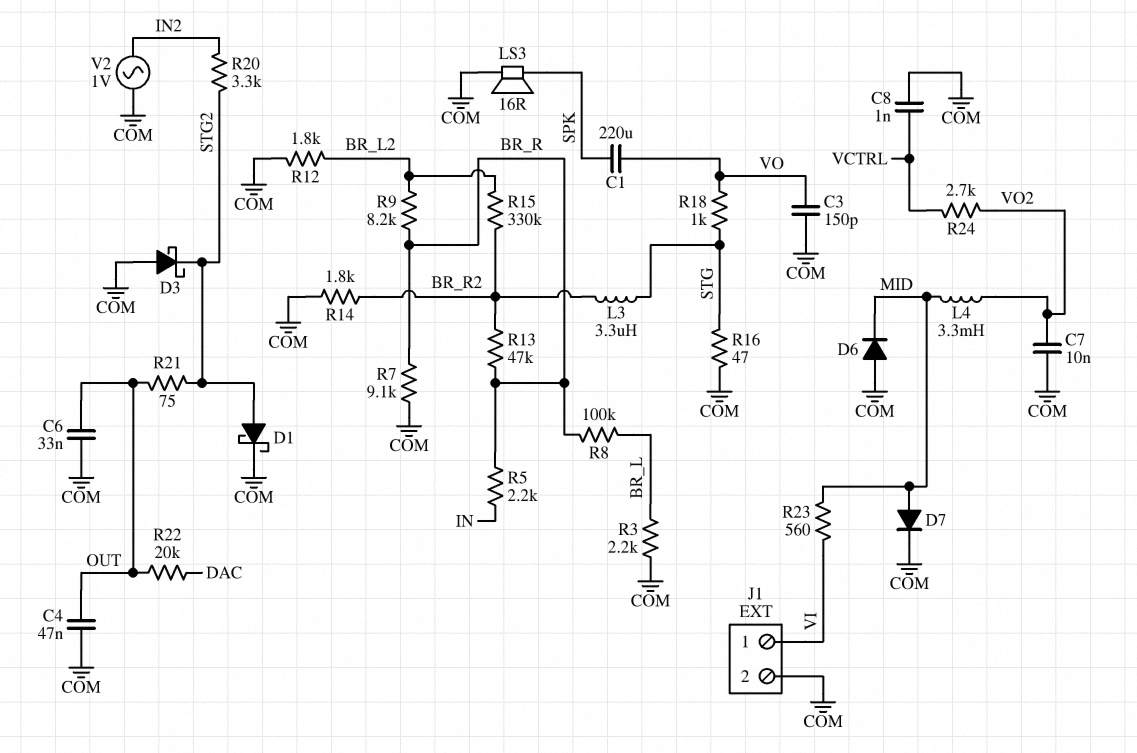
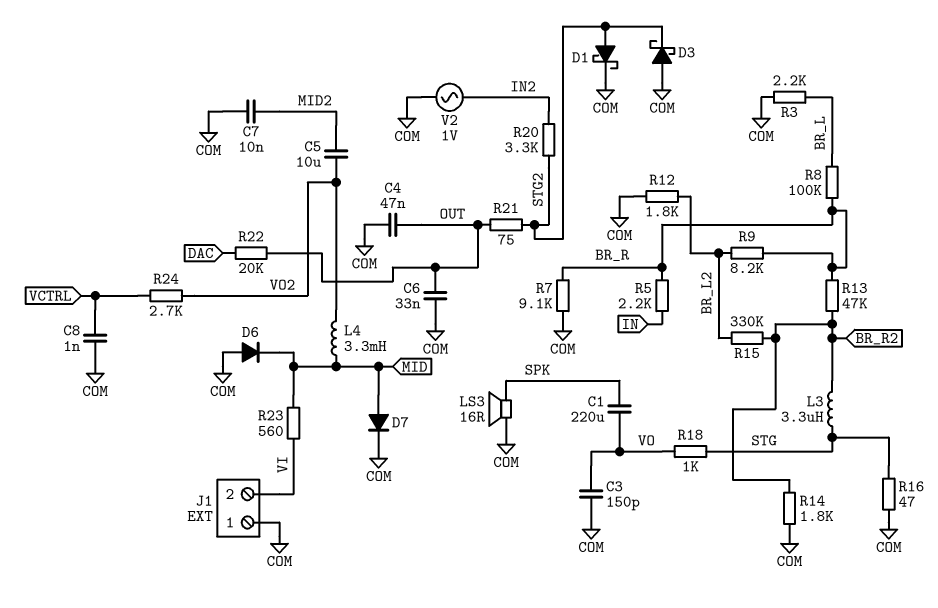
C5: none -> 10uF (MID2, VO2)
C7: 10nF (COM, VO2) -> 10nF (COM, MID2)
J1 pin 1: VI -> COM
J1 pin 2: COM -> VI

